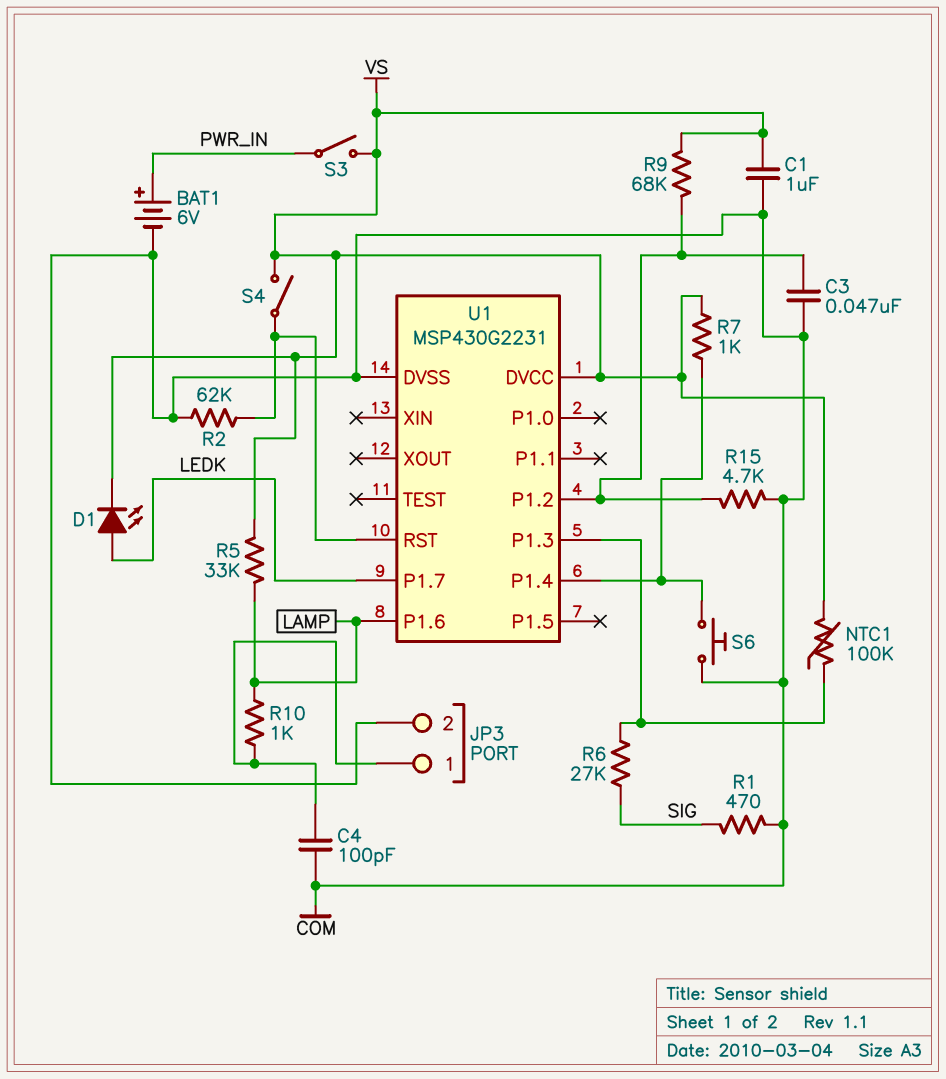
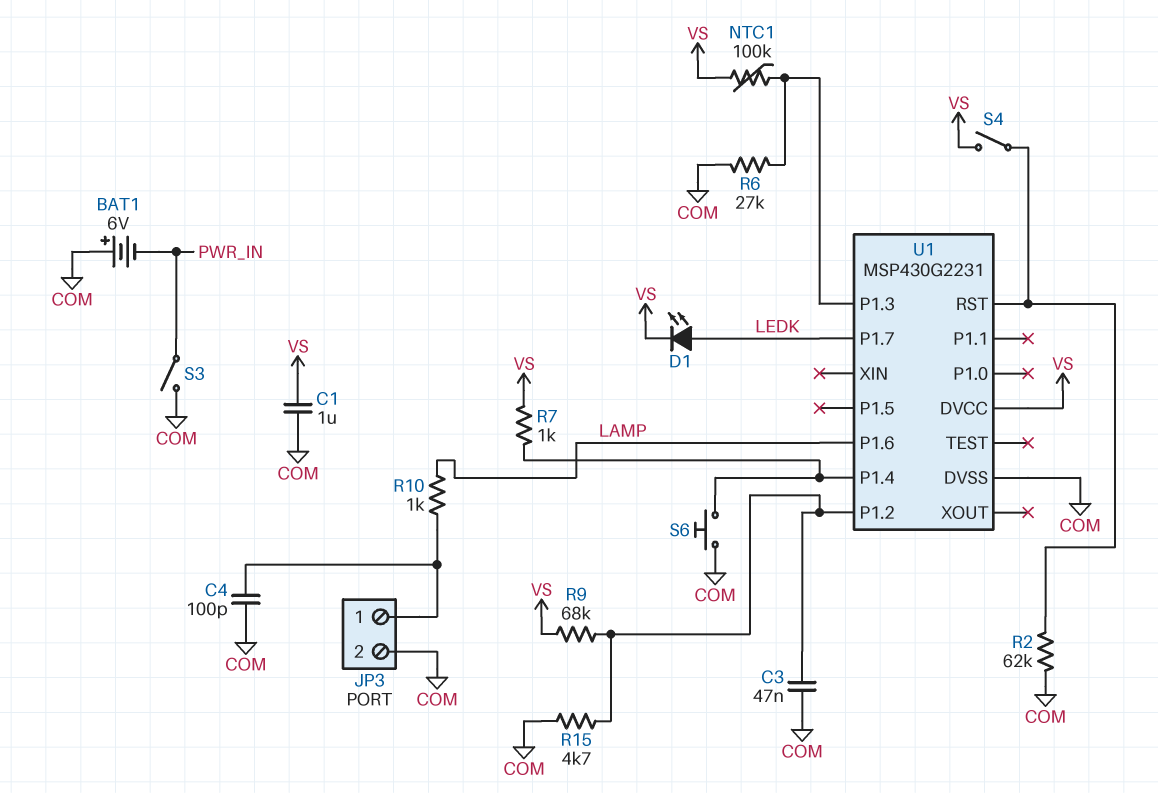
BAT1: 6V (plus PWR_IN, minus COM) -> 6V (plus COM, minus PWR_IN)
R1: 470 (COM, SIG) -> none
R5: 33k (LAMP, VS) -> none
R6: 27k (SIG, U1/P1.3) -> 27k (COM, U1/P1.3)
S3: switch (PWR_IN, VS) -> switch (COM, PWR_IN)

